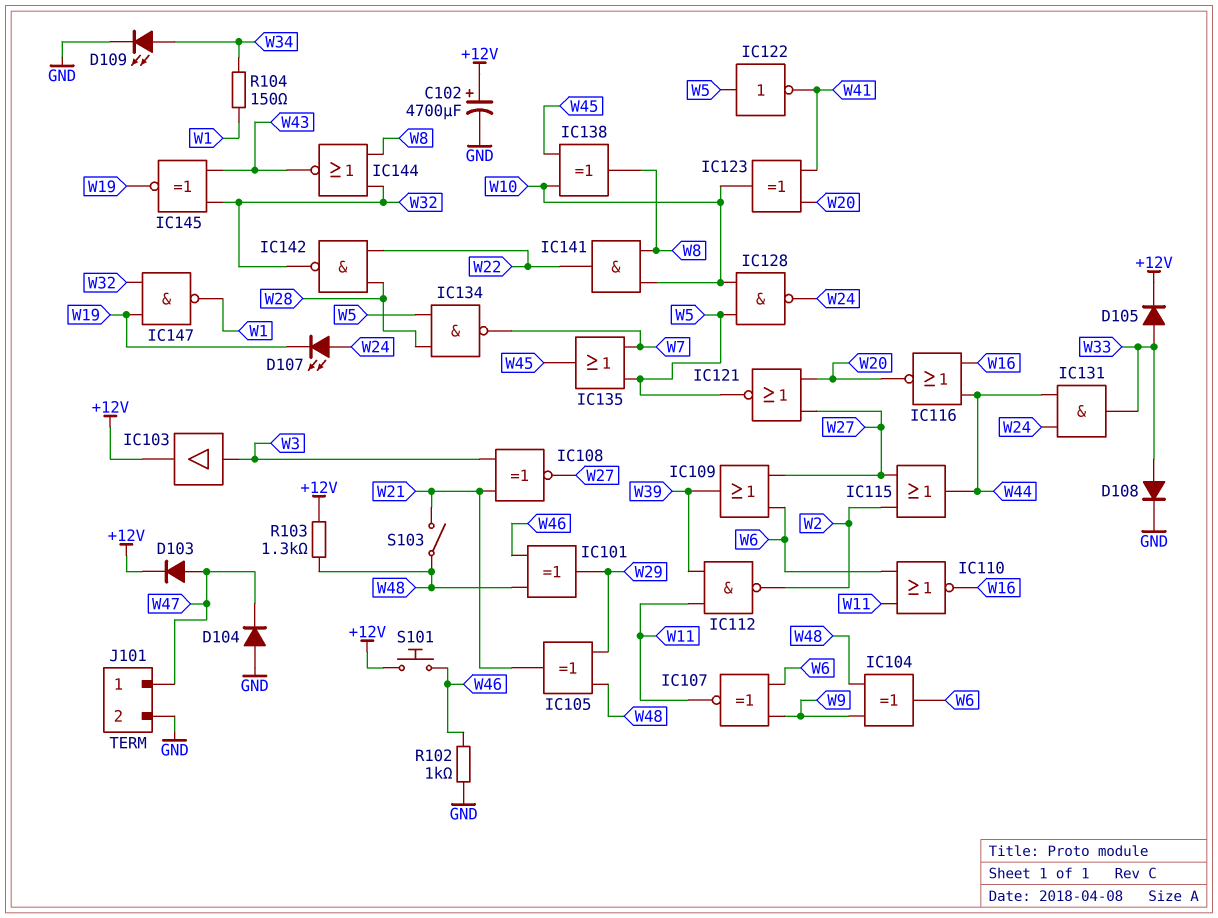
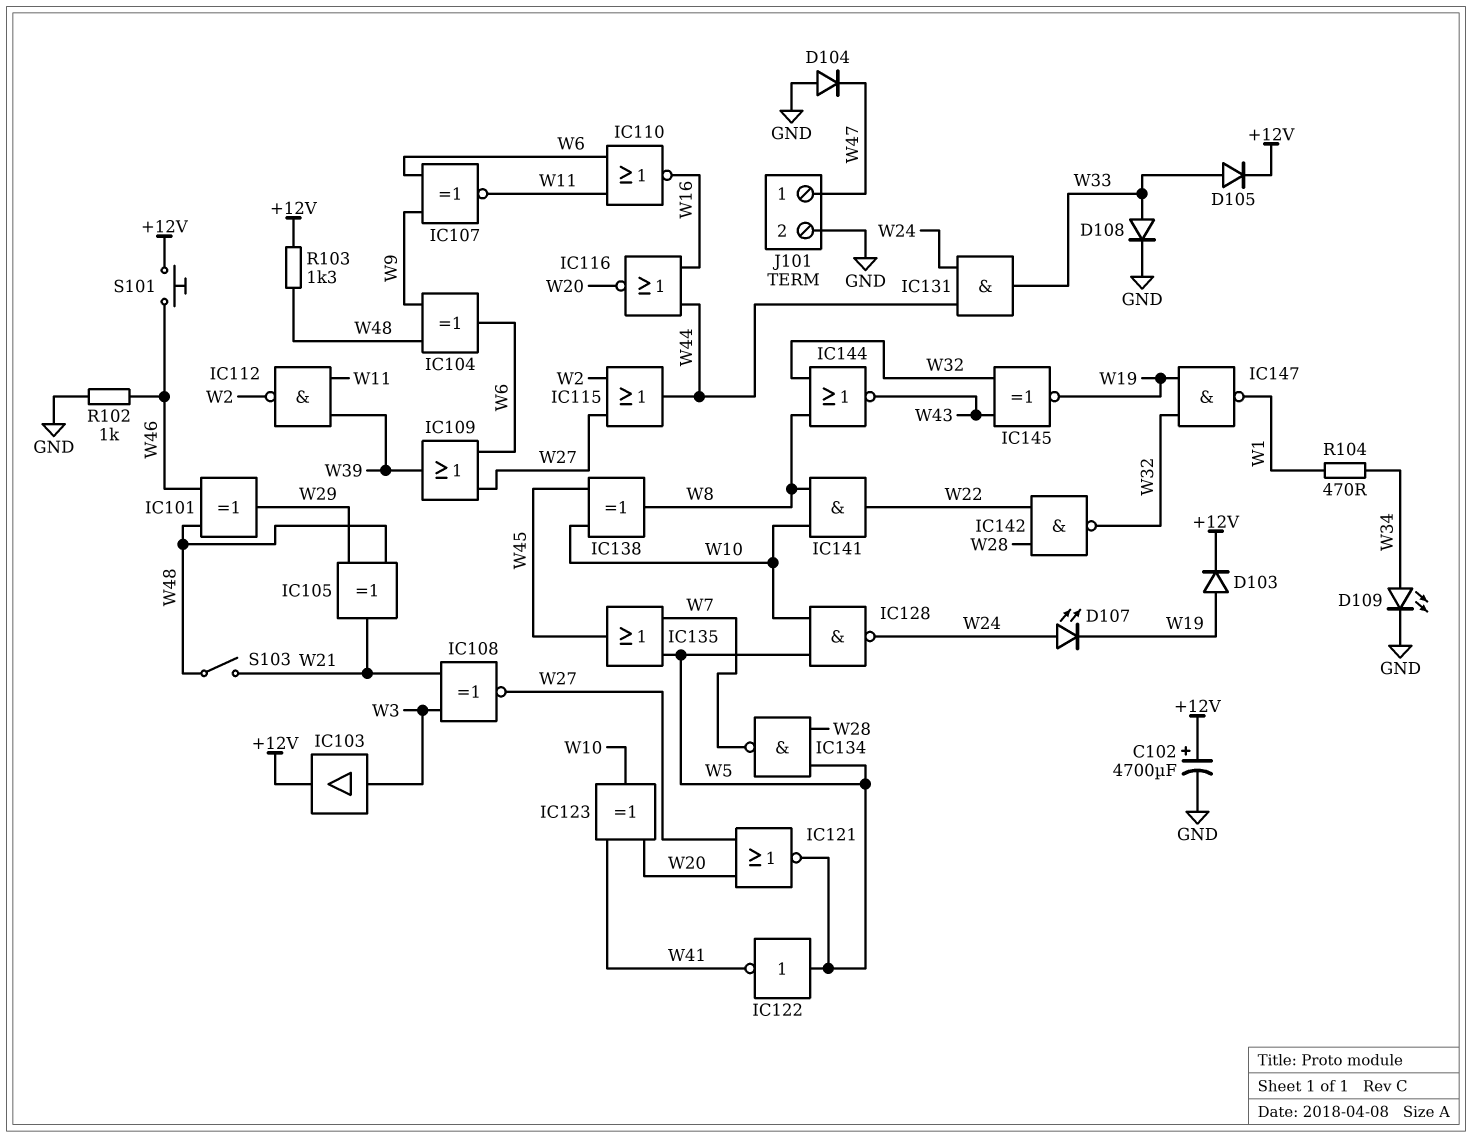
D103: diode (A W47, K +12V) -> diode (A W19, K +12V)
R104: 150 (W1, W34) -> 470 (W1, W34)

